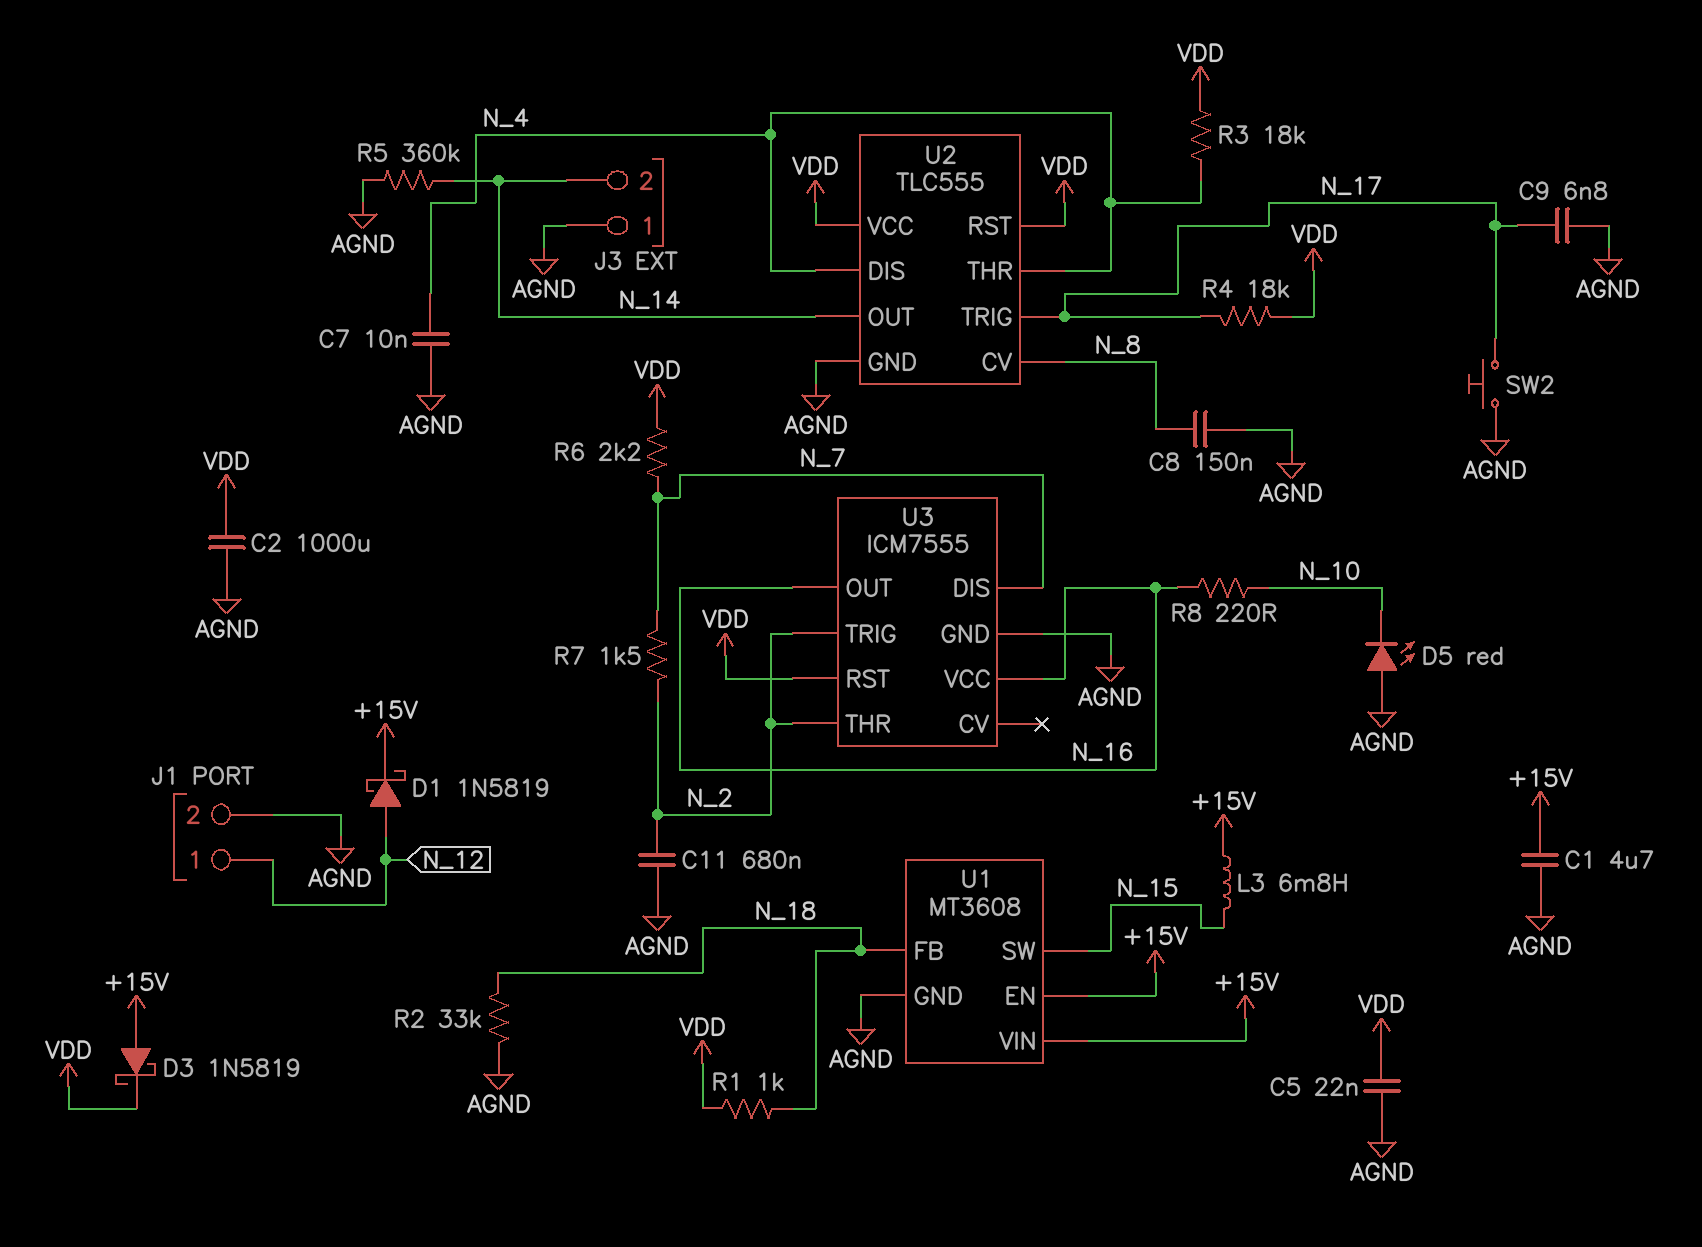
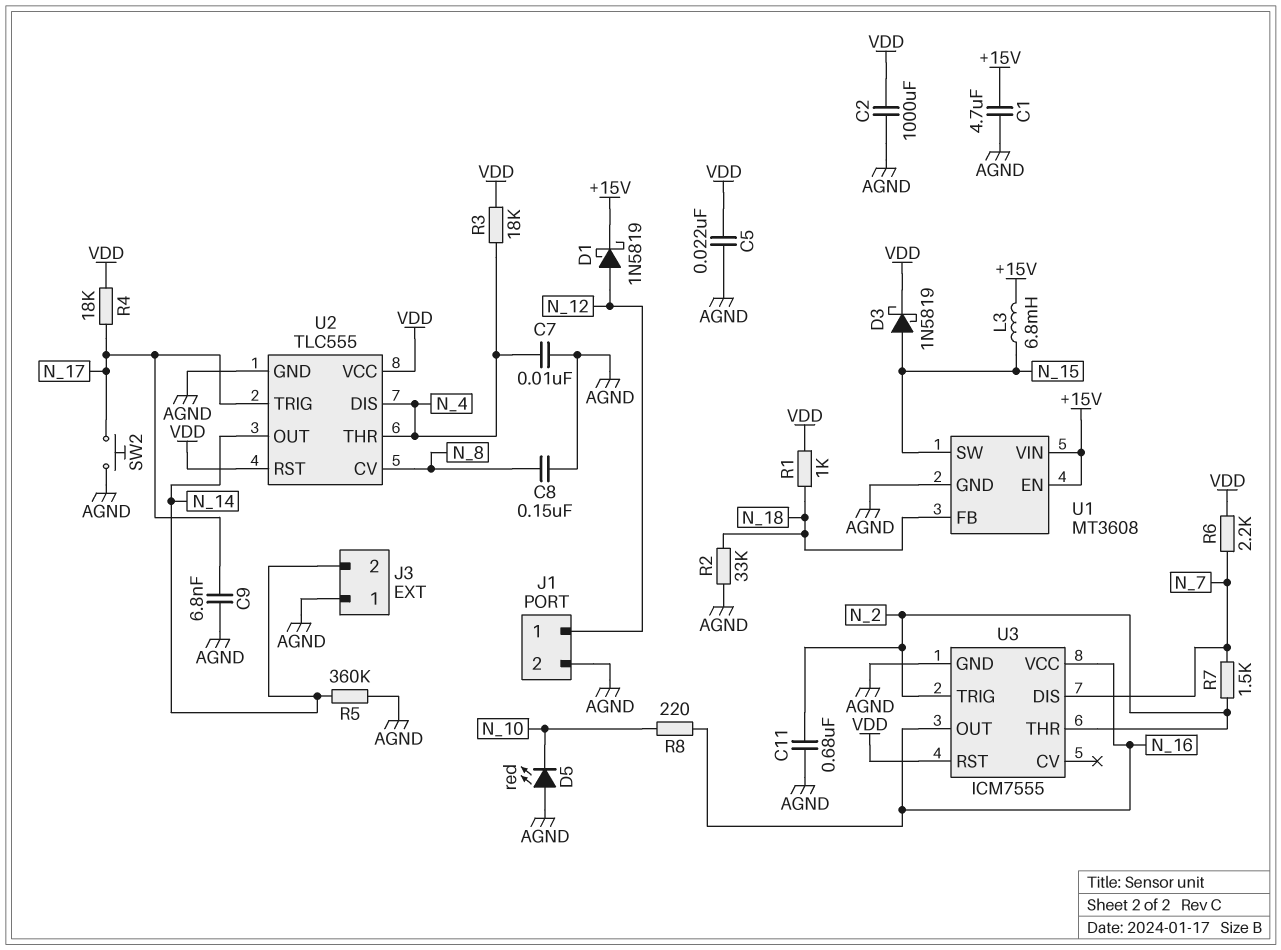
D3: schottky 1N5819 (A +15V, K VDD) -> schottky 1N5819 (A N_15, K VDD)

